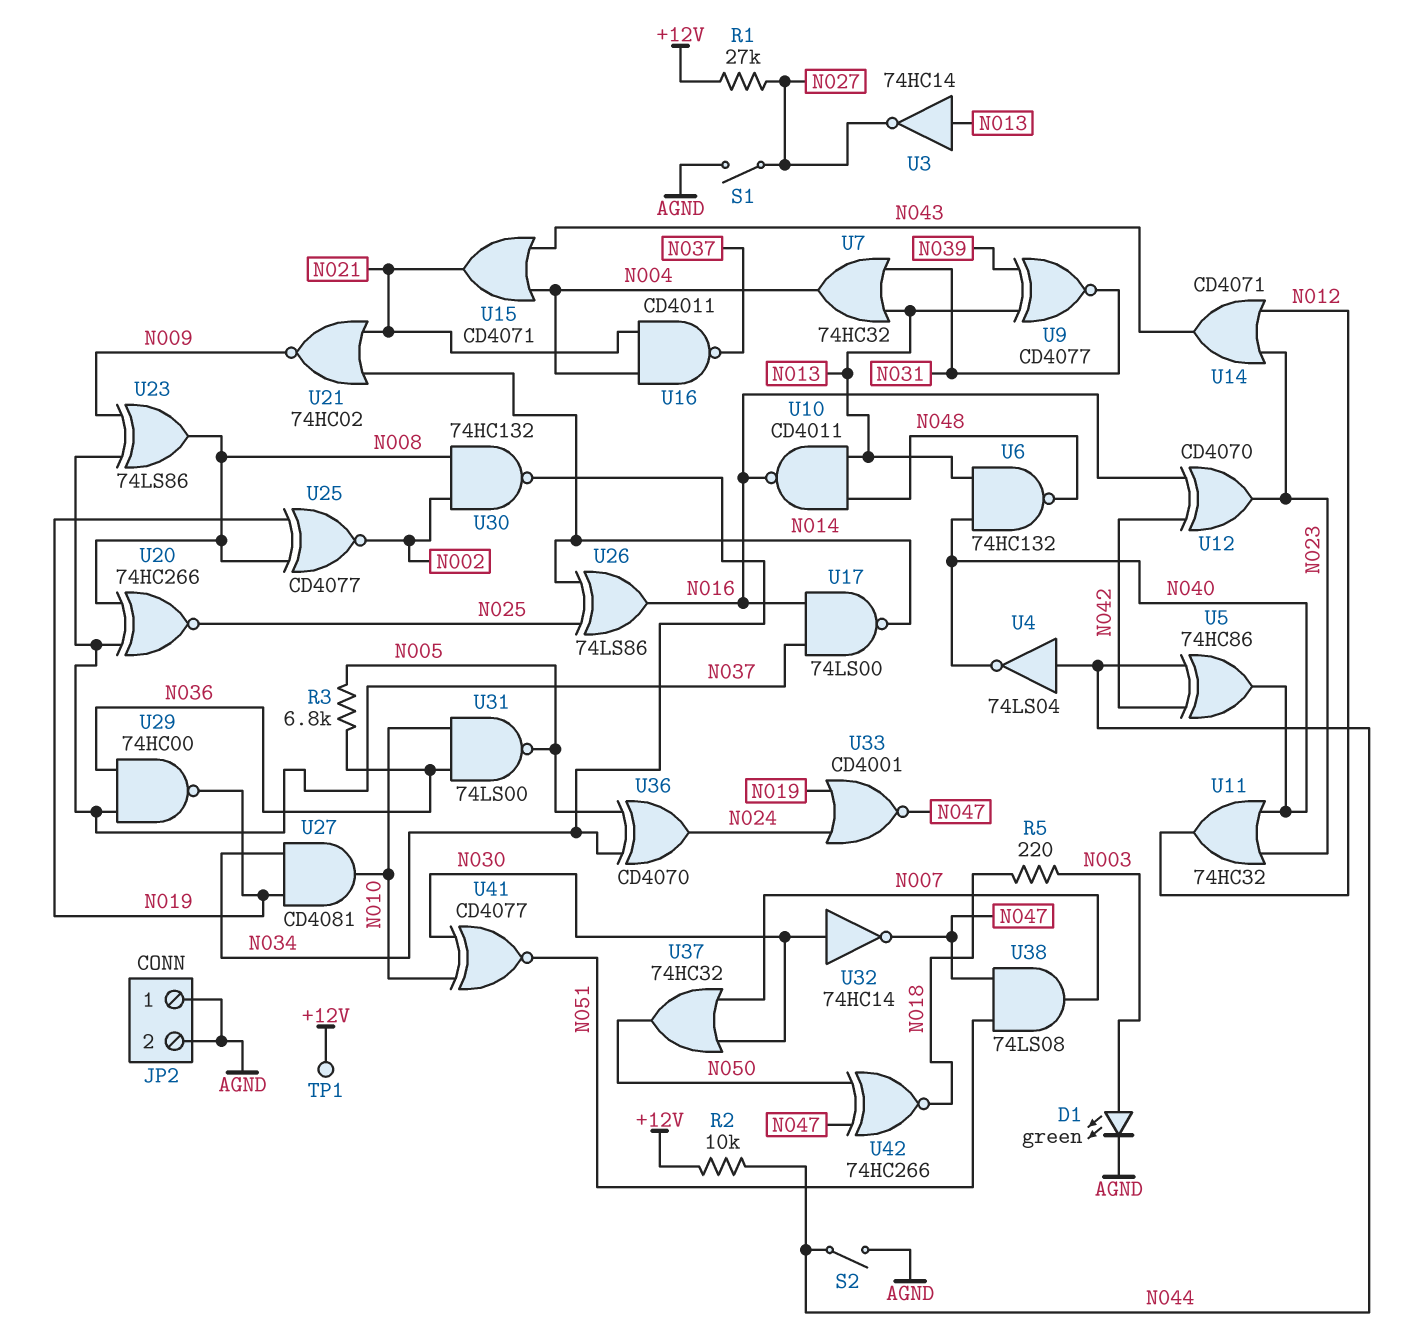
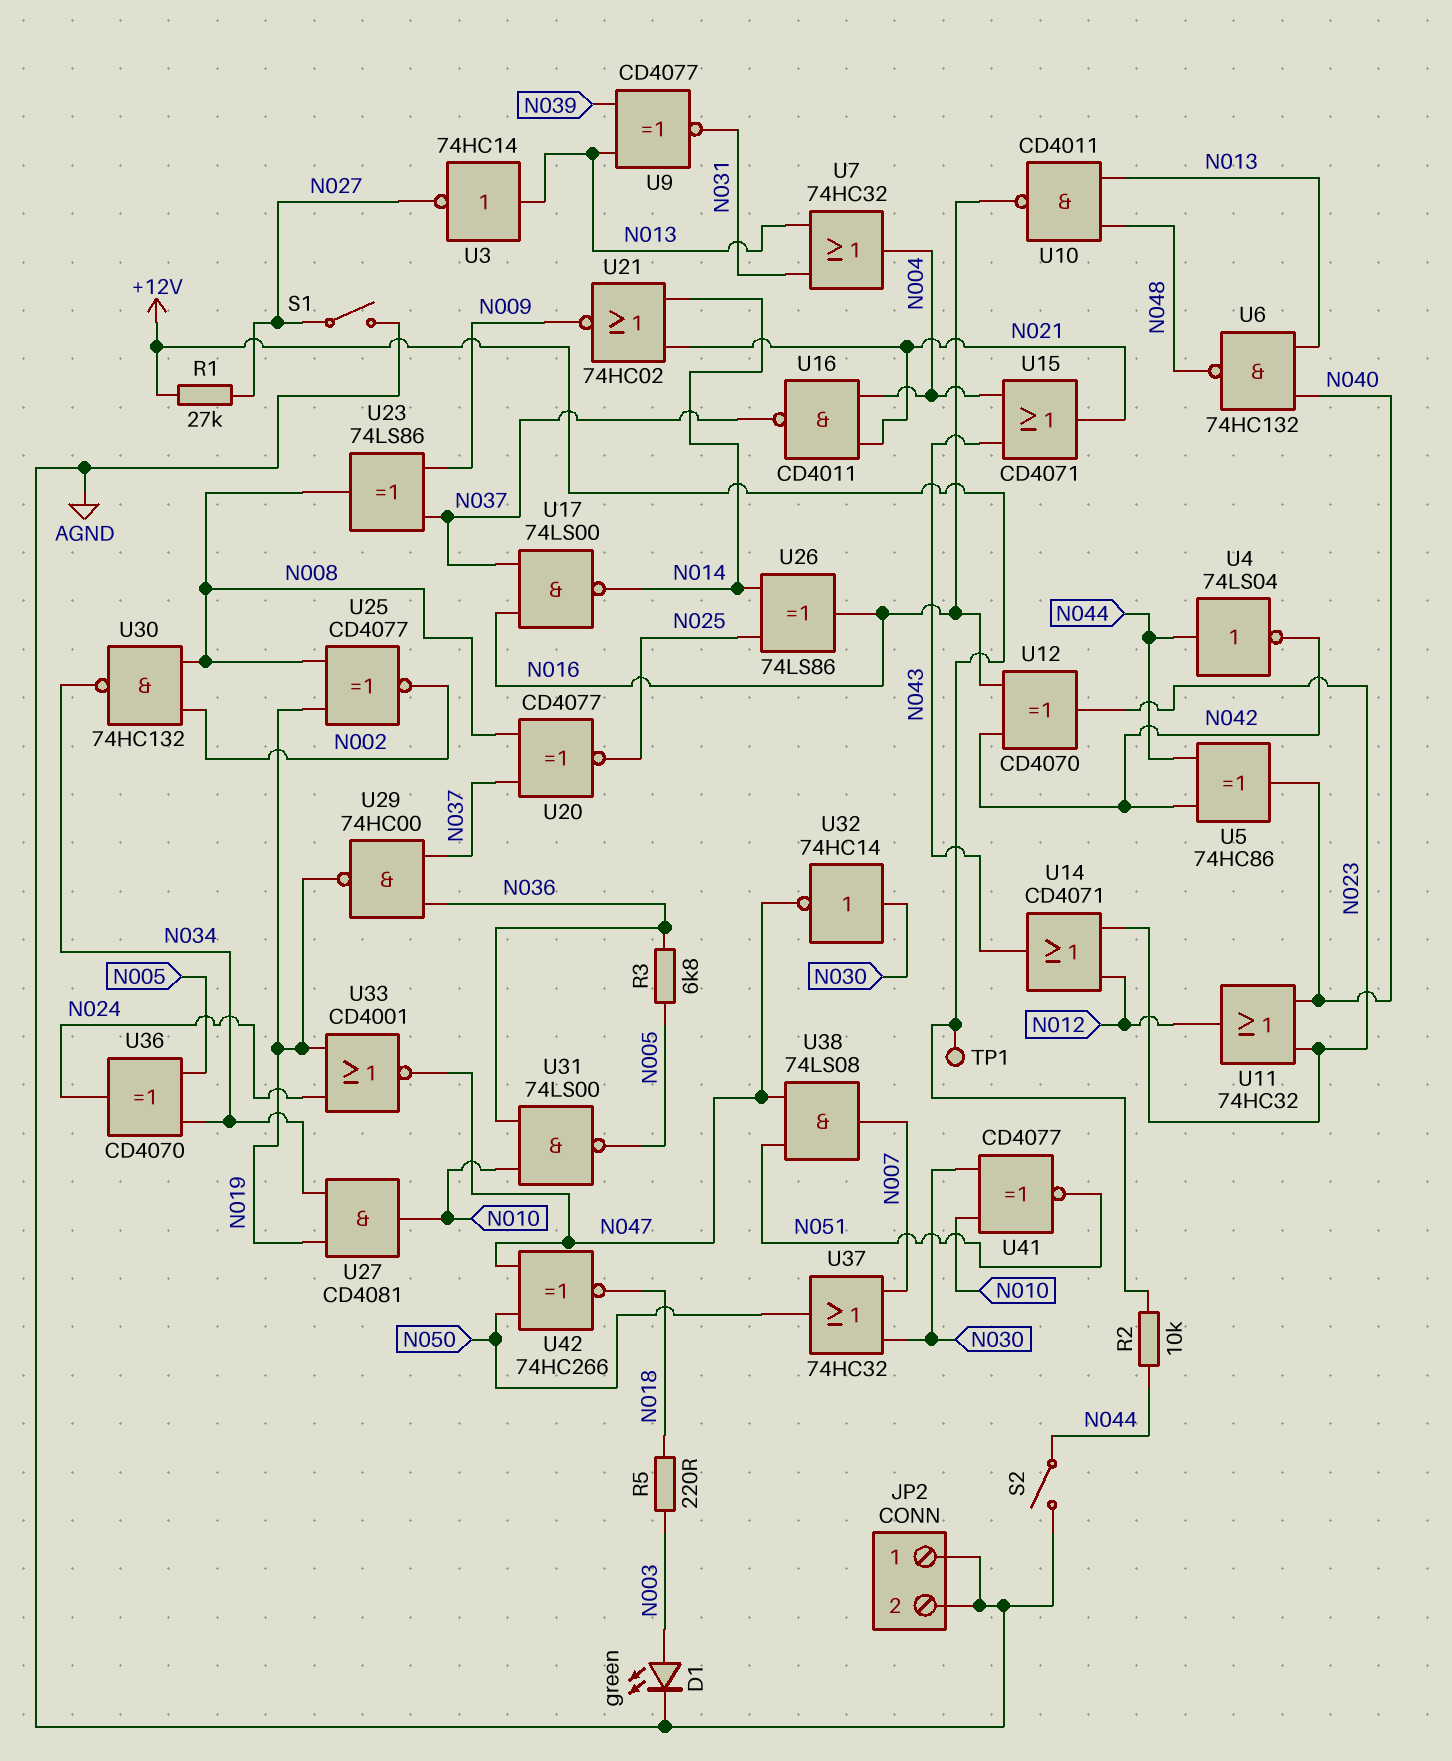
U4: NOT 74LS04 (in N044, out N040) -> NOT 74LS04 (in N044, out N042)
U20: XNOR 74HC266 (in N008, in N037, out N025) -> XNOR CD4077 (in N008, in N037, out N025)

